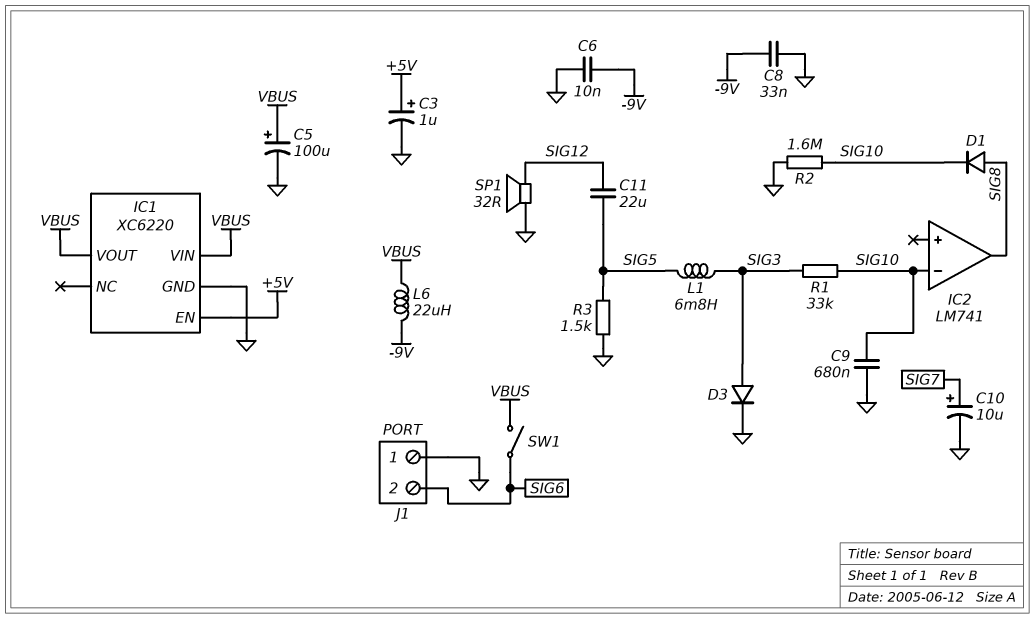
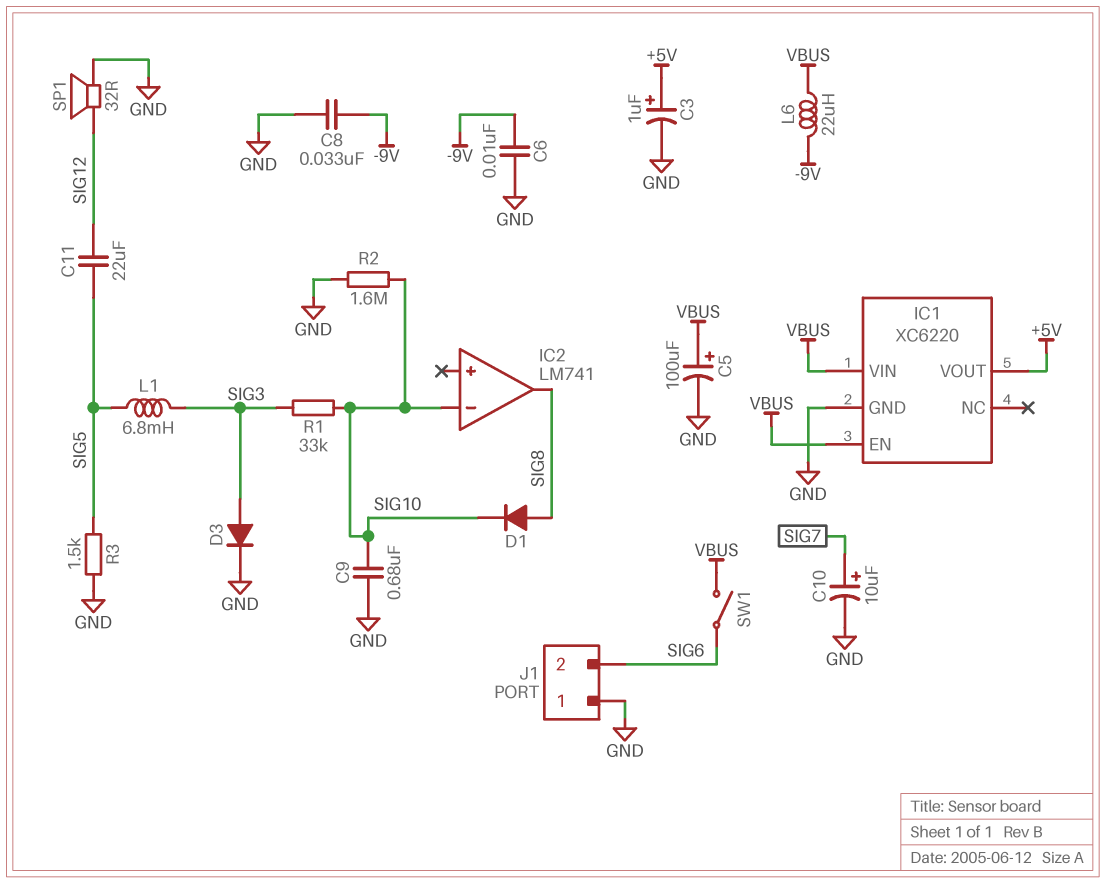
IC1 pin EN: +5V -> VBUS
IC1 pin VOUT: VBUS -> +5V

